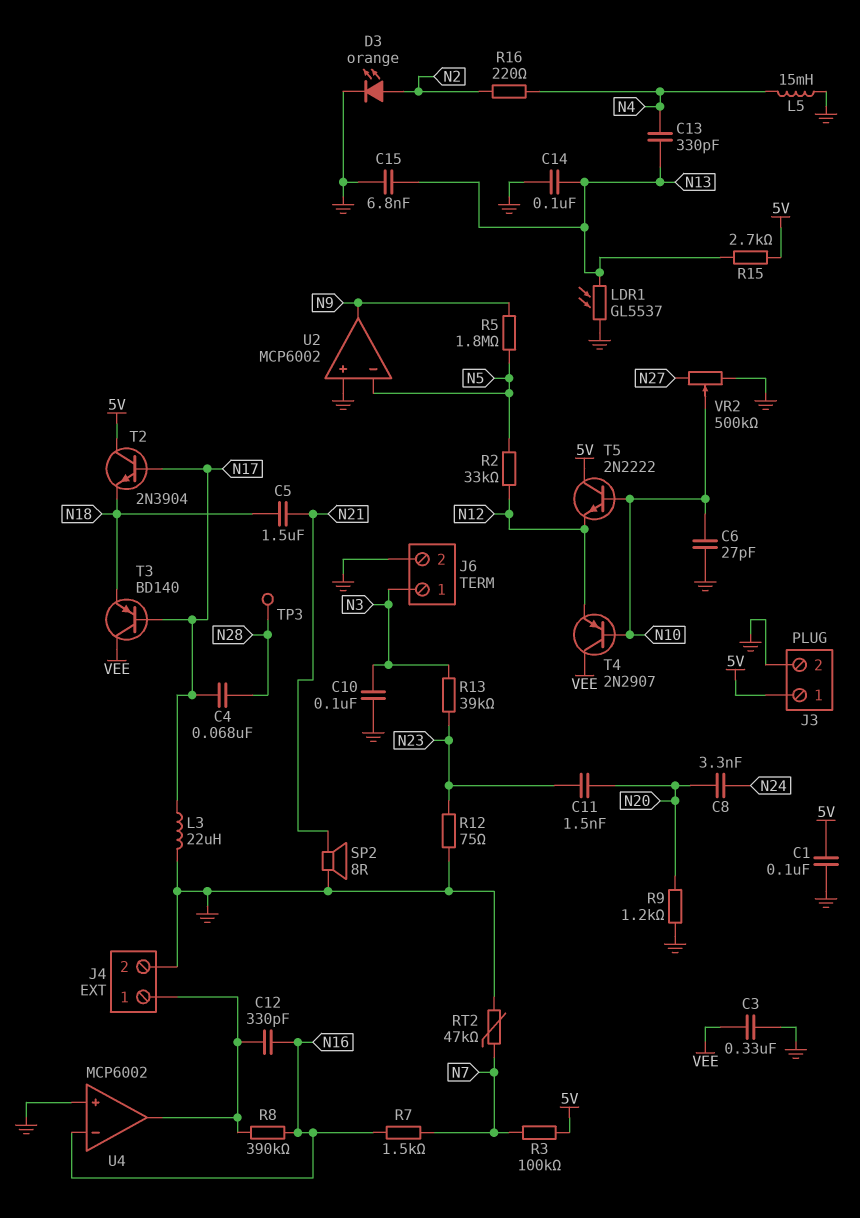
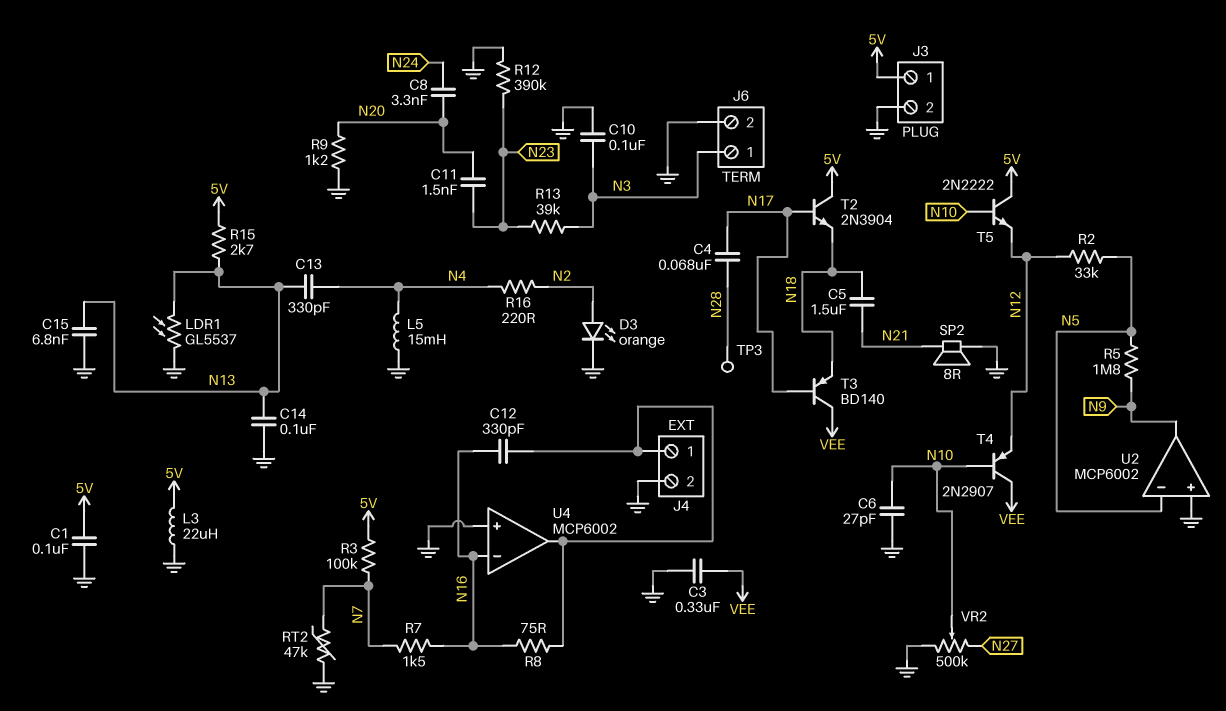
L3: 22uH (GND, N17) -> 22uH (5V, GND)
R8: 390k (J4/1, N16) -> 75 (J4/1, N16)
R12: 75 (GND, N23) -> 390k (GND, N23)

